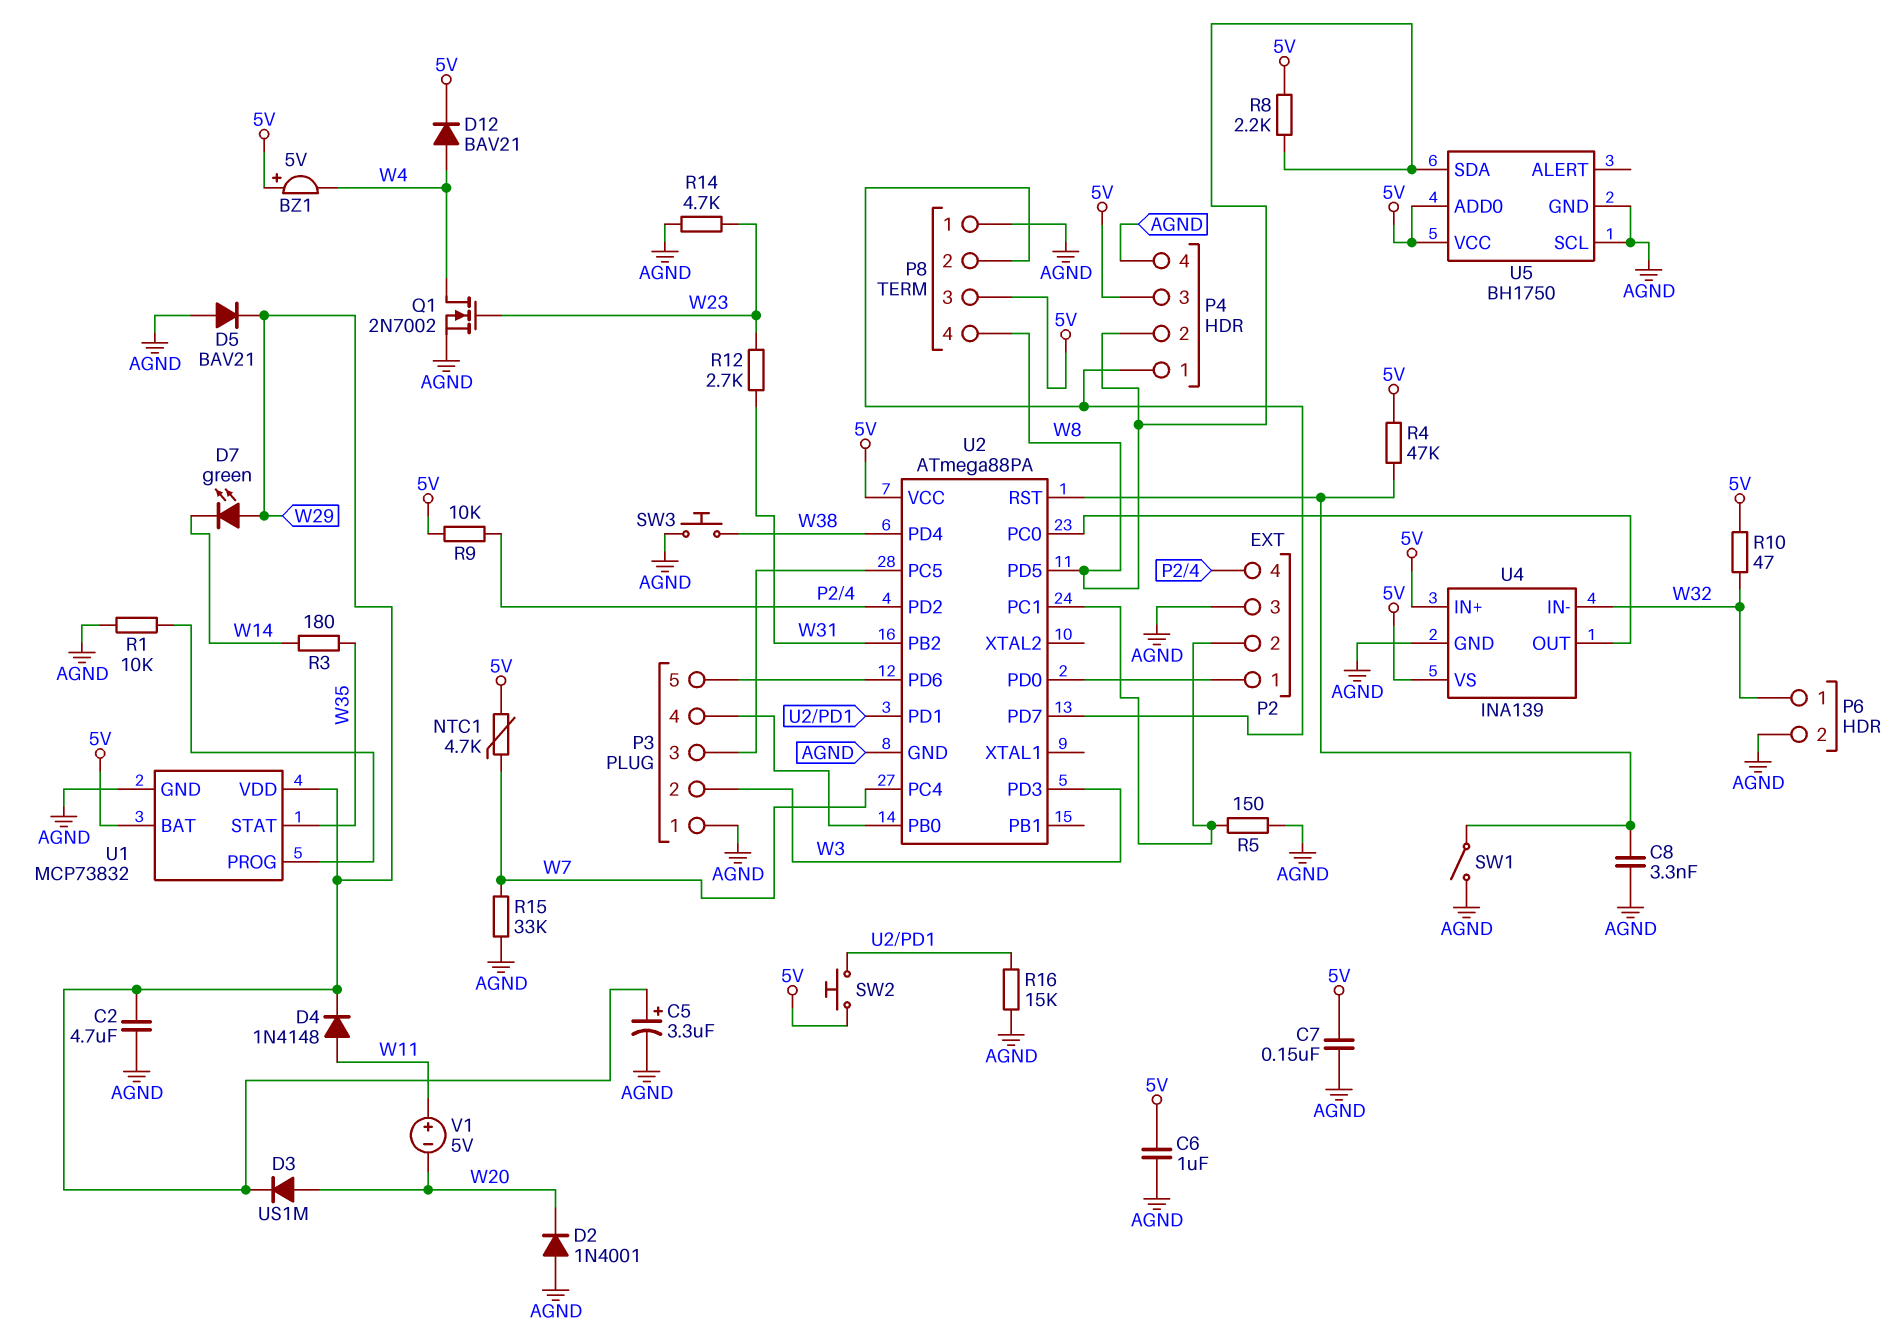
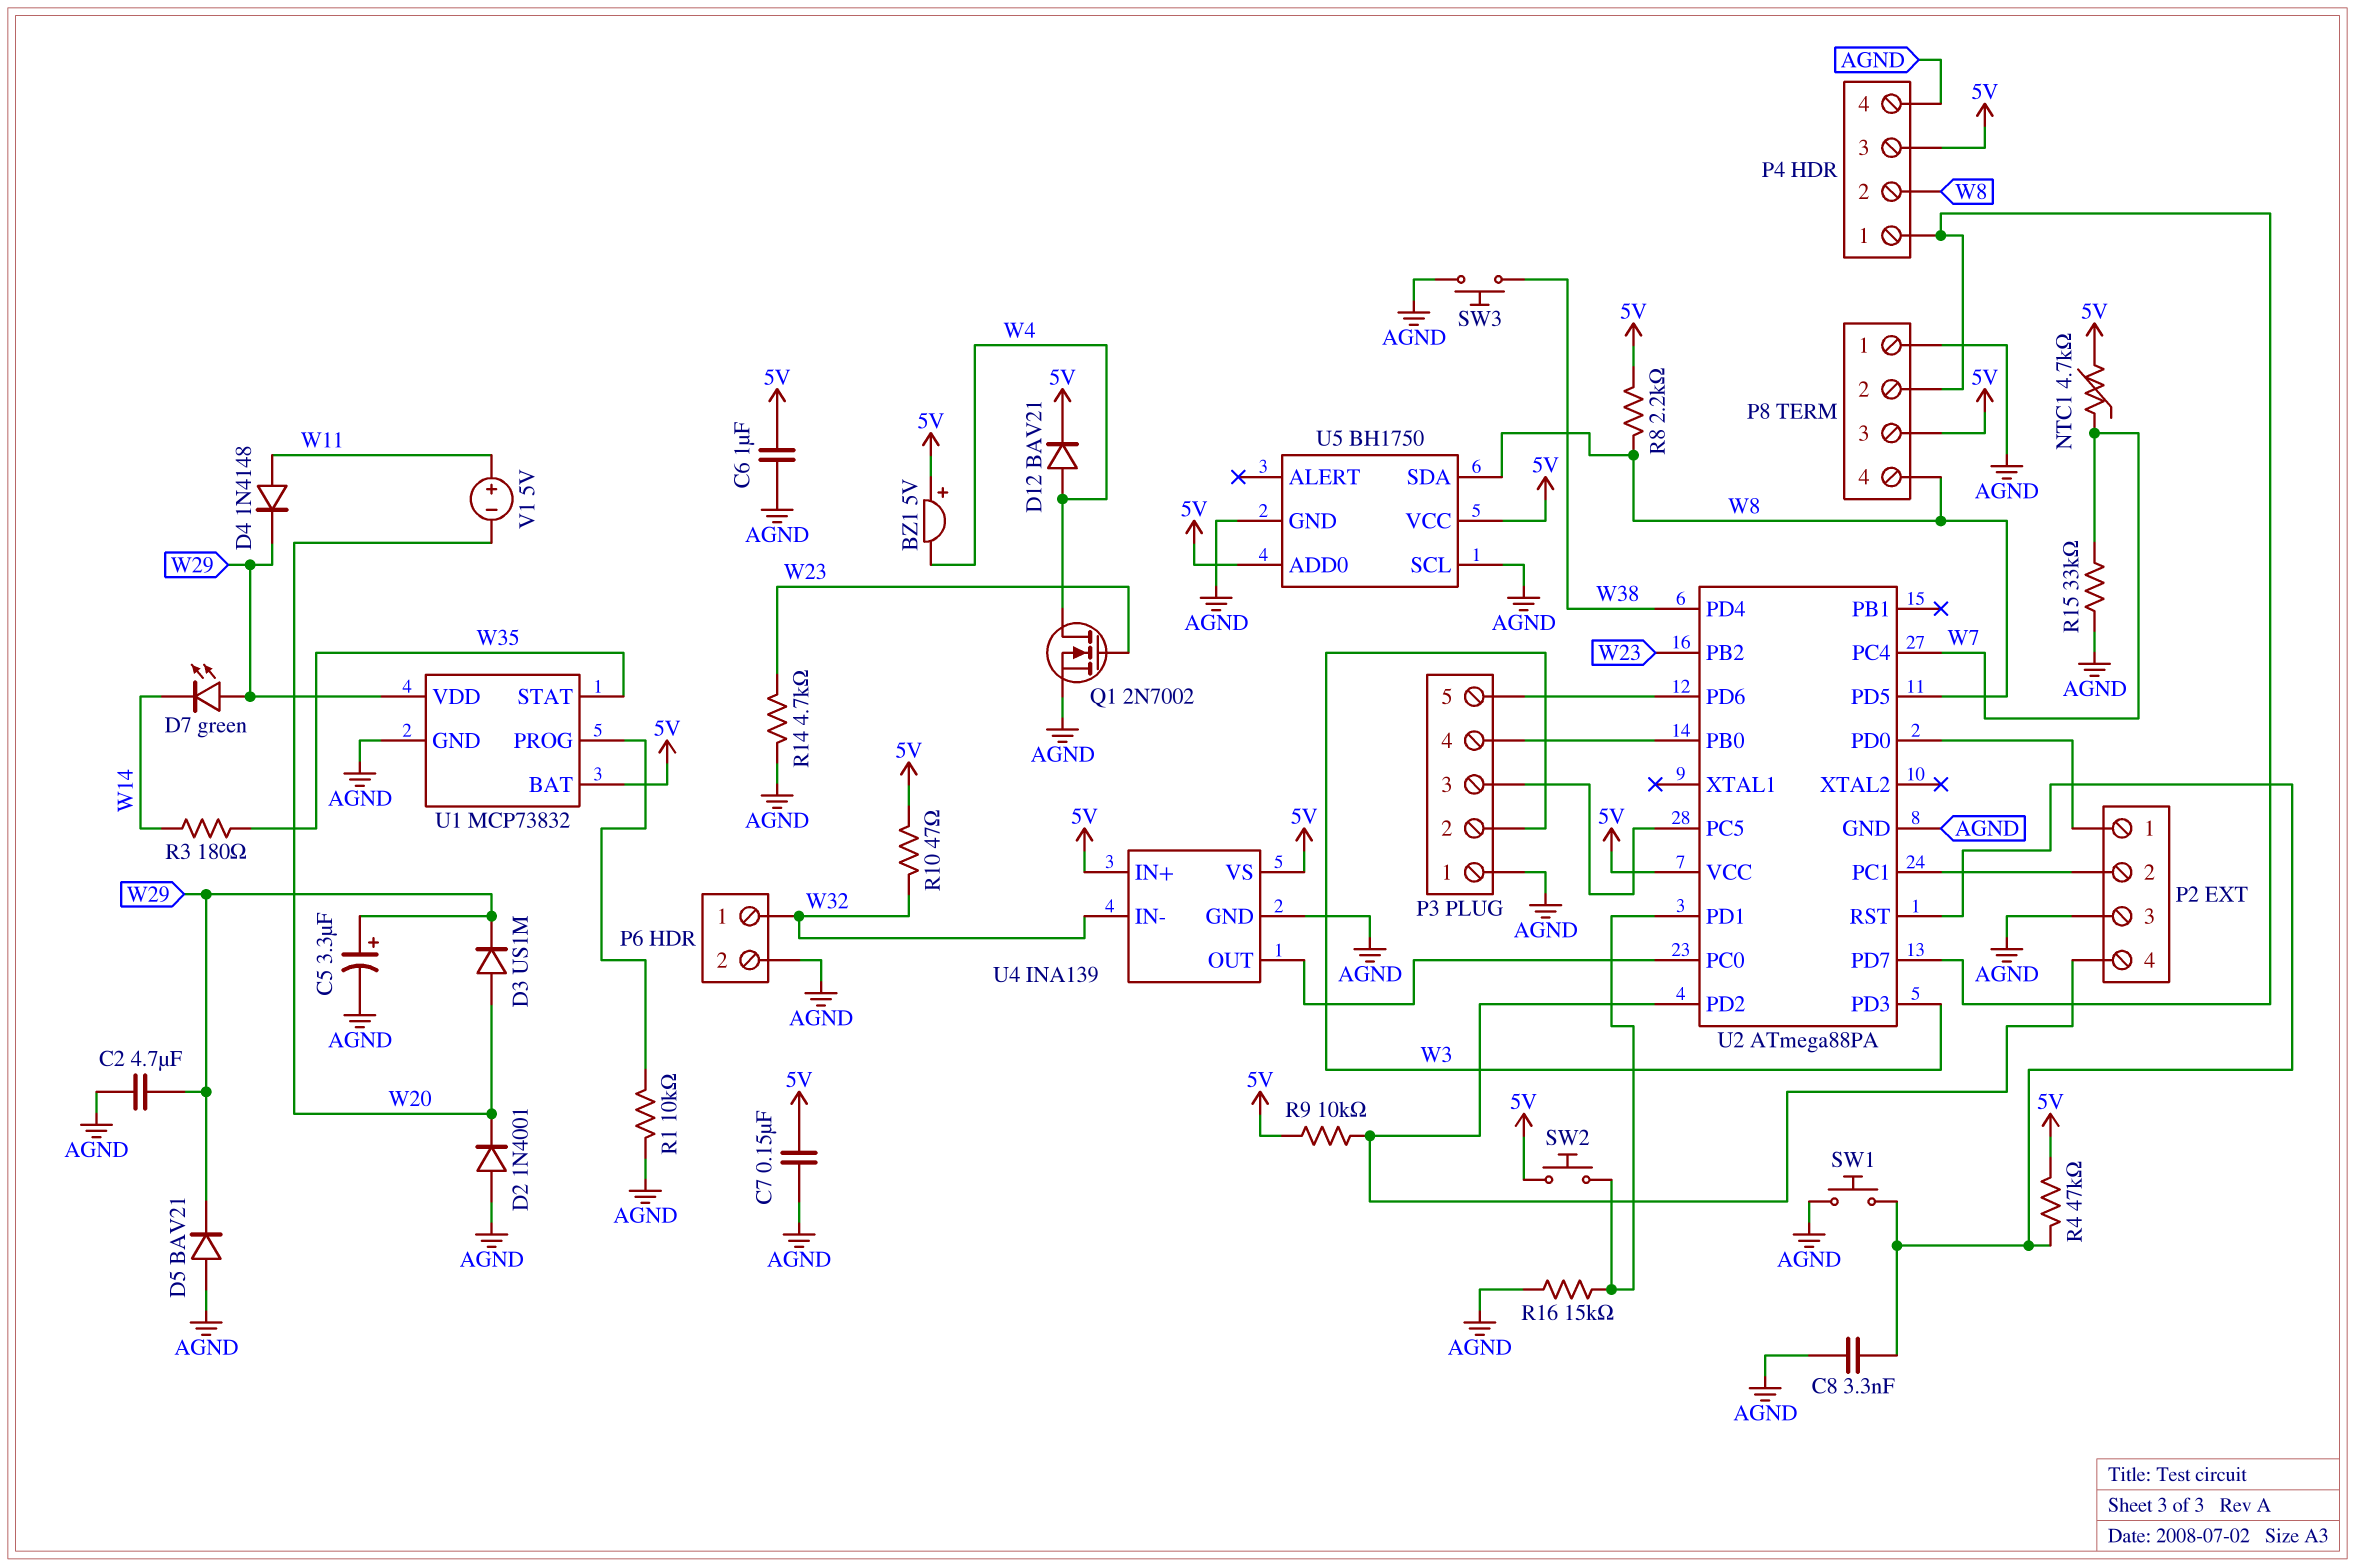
R5: 150 (AGND, P2/2) -> none
R12: 2.7k (W23, W31) -> none
SW1: switch (AGND, U2/RST) -> button (AGND, U2/RST)
U2 pin PB2: W31 -> W23

